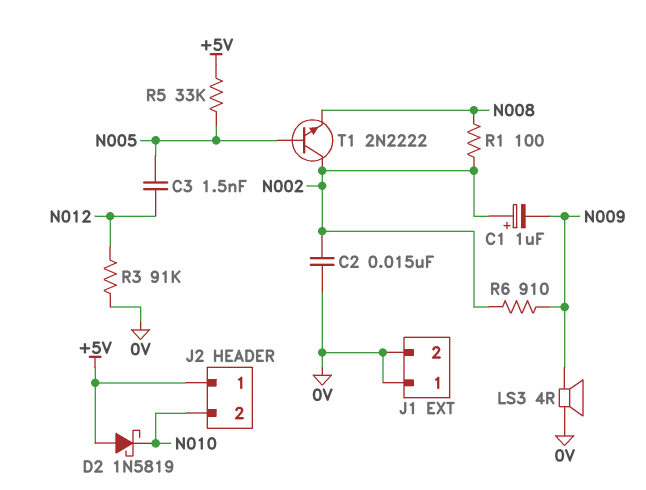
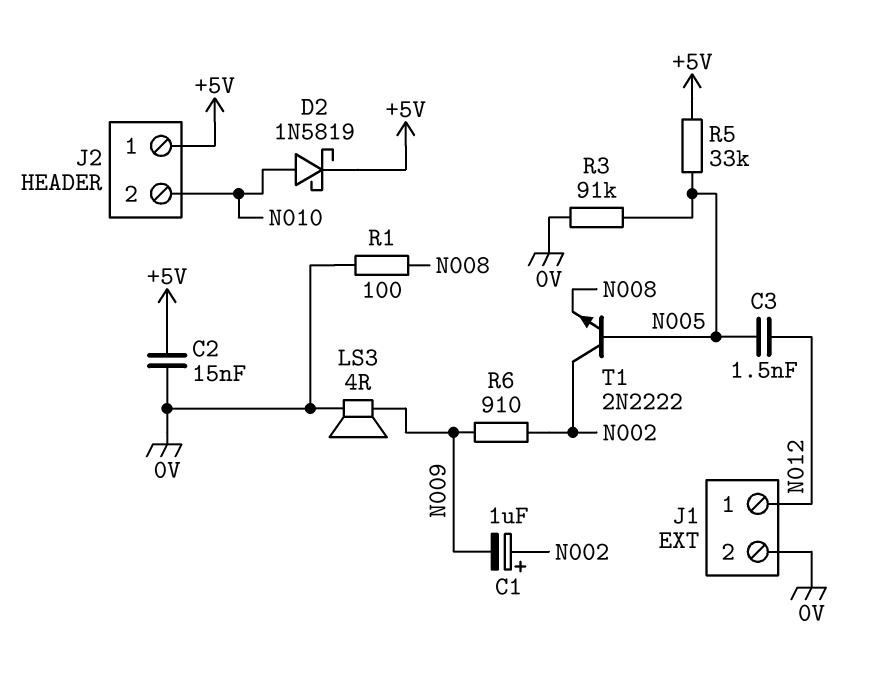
C2: 15nF (0V, N002) -> 15nF (+5V, 0V)
D2: schottky 1N5819 (A +5V, K N010) -> schottky 1N5819 (A N010, K +5V)
J1 pin 1: 0V -> N012
R1: 100 (N002, N008) -> 100 (0V, N008)
R3: 91k (0V, N012) -> 91k (0V, N005)

